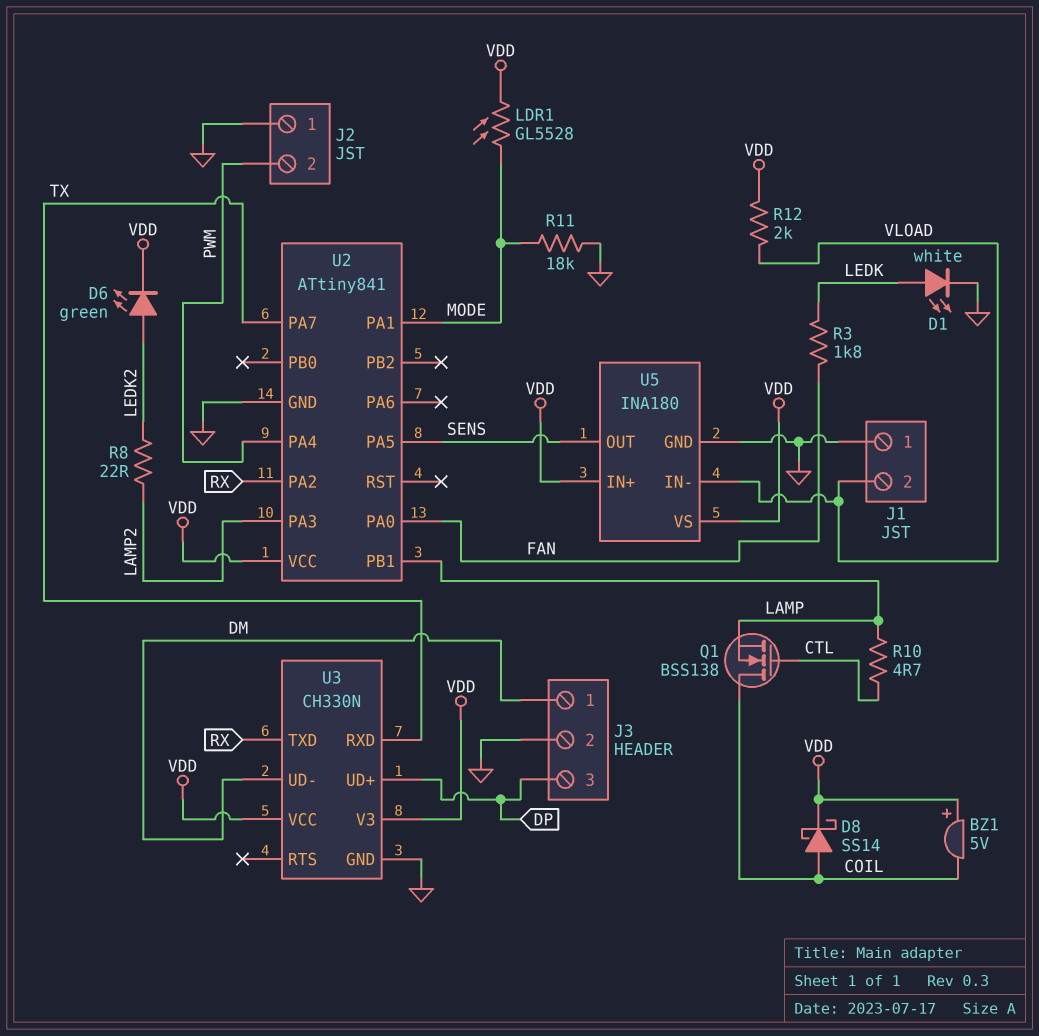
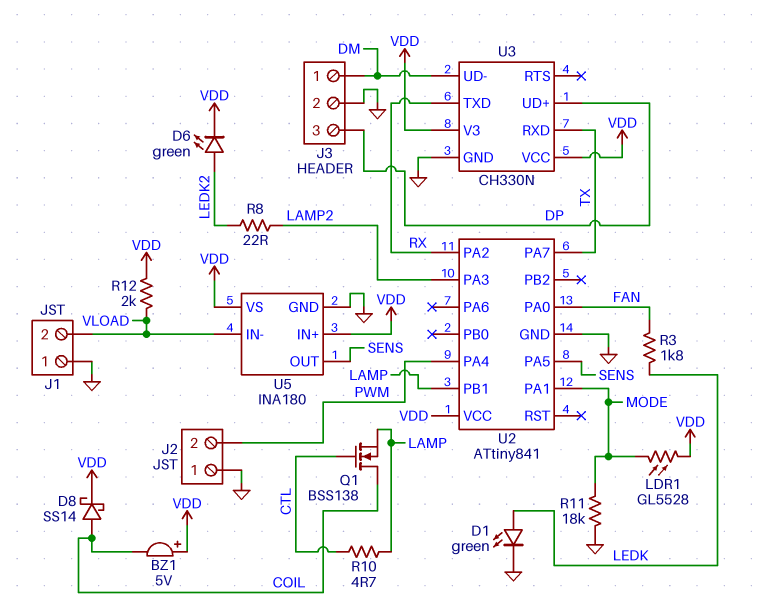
D1: LED white (A LEDK, K GND) -> LED green (A LEDK, K GND)

